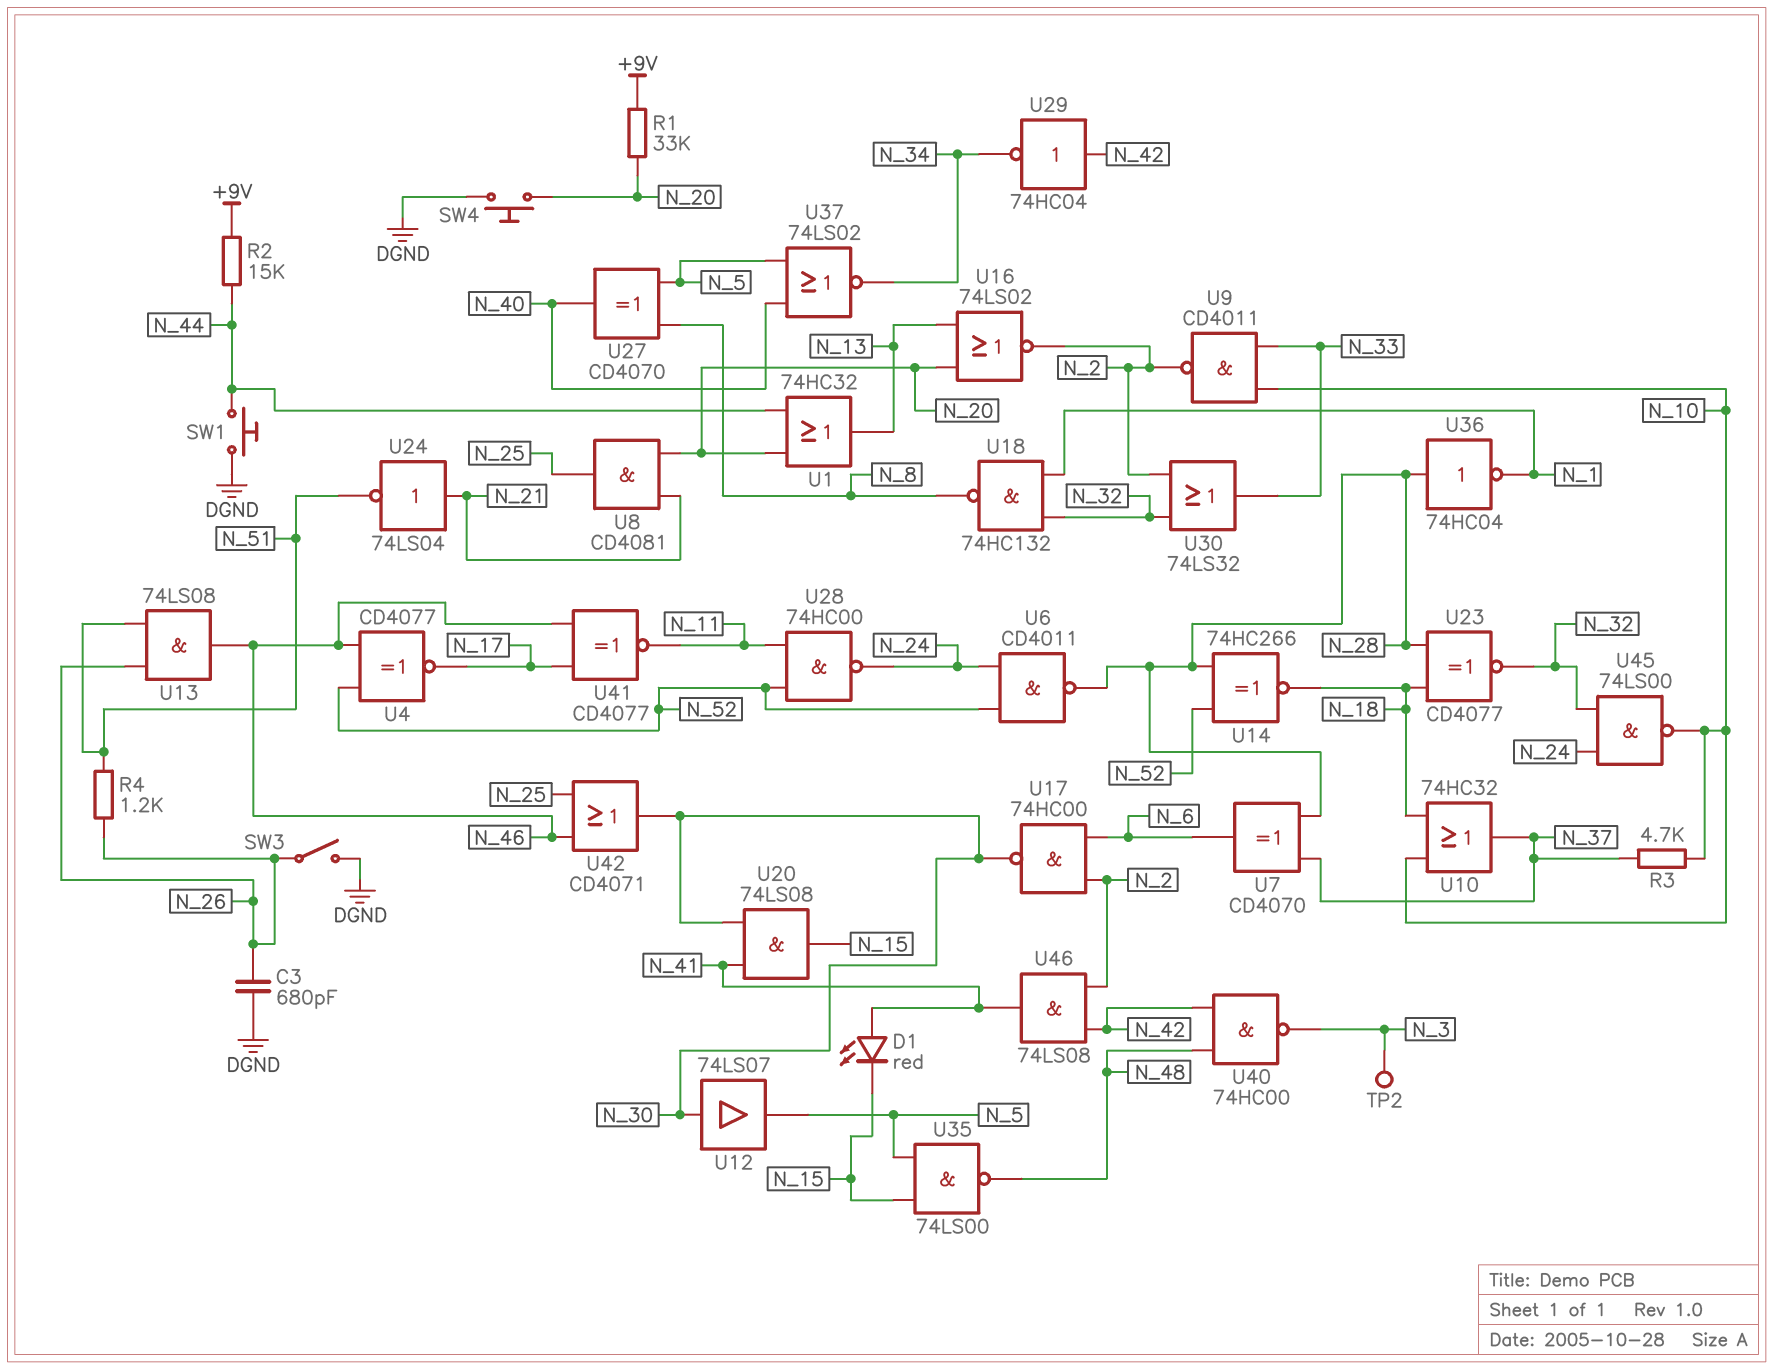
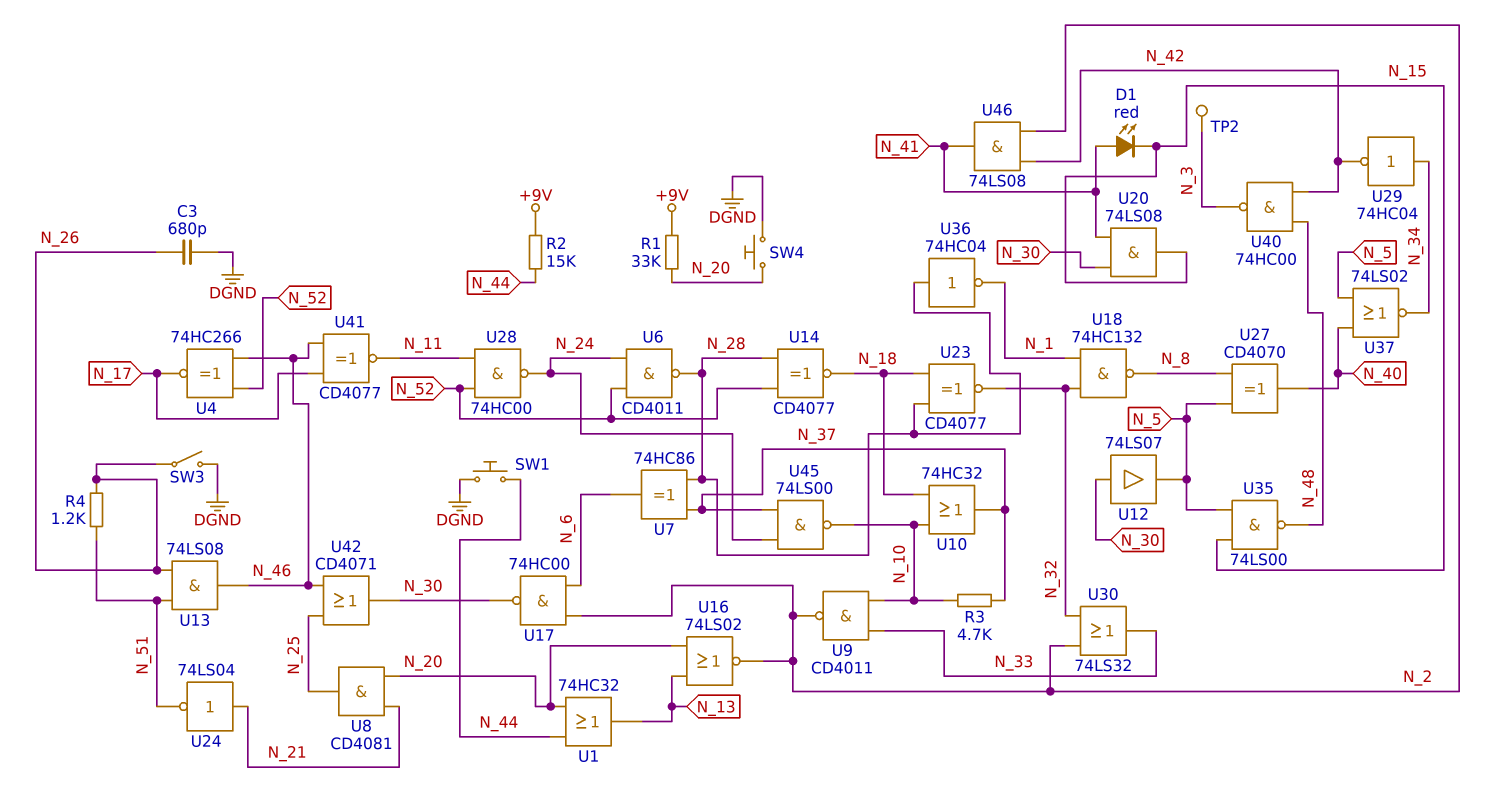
U4: XNOR CD4077 (in N_46, in N_52, out N_17) -> XNOR 74HC266 (in N_46, in N_52, out N_17)
U7: XOR CD4070 (in N_28, in N_37, out N_6) -> XOR 74HC86 (in N_28, in N_37, out N_6)
U14: XNOR 74HC266 (in N_28, in N_52, out N_18) -> XNOR CD4077 (in N_28, in N_52, out N_18)
U29: NOT 74HC04 (in N_42, out N_34) -> NOT 74HC04 (in N_34, out N_42)
U45: NAND 74LS00 (in N_24, in N_32, out N_10) -> NAND 74LS00 (in N_24, in N_37, out N_10)

